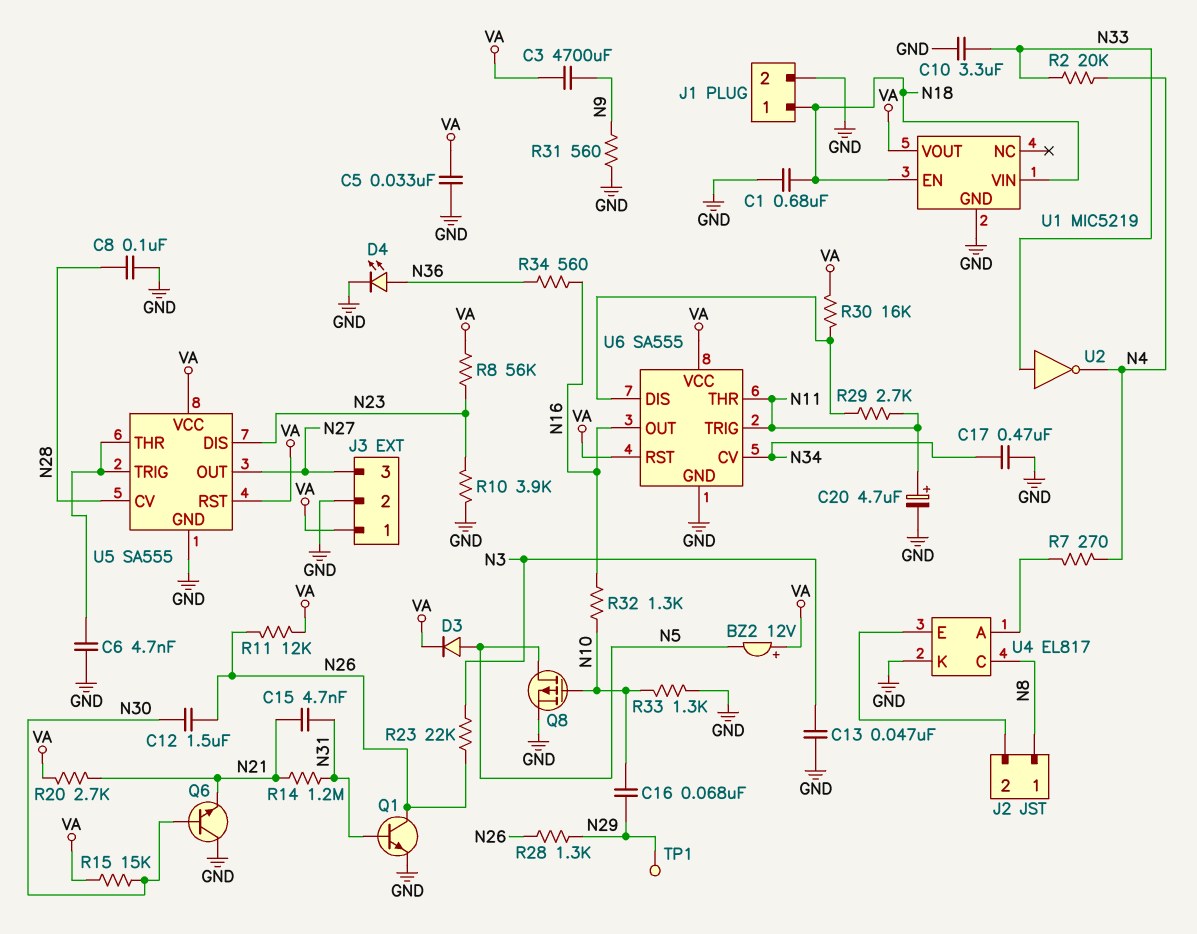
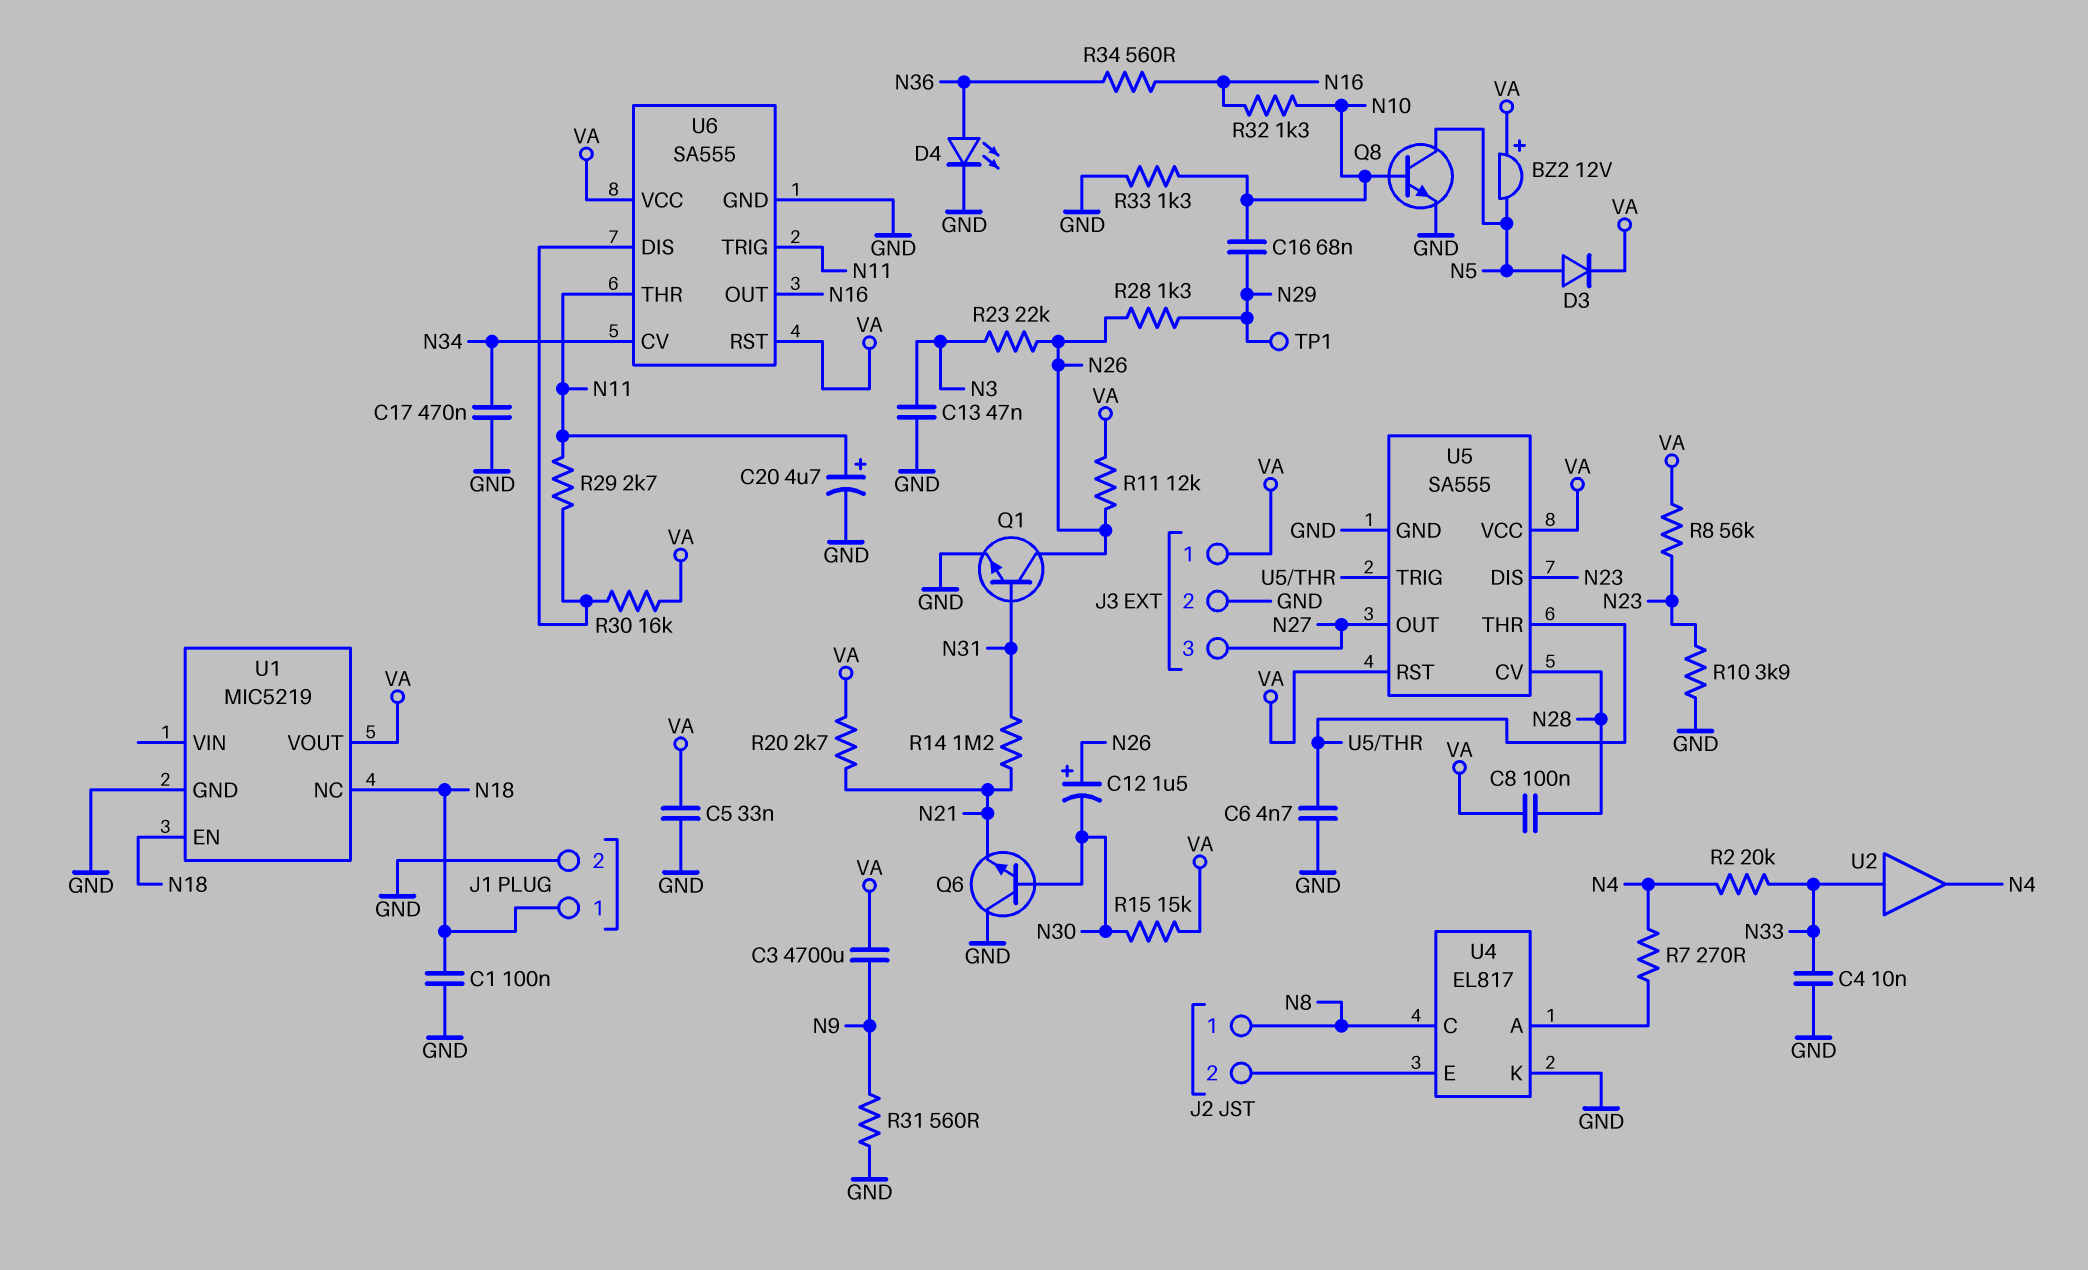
C1: 680nF (GND, N18) -> 100nF (GND, N18)
C4: none -> 10nF (GND, N33)
C8: 100nF (GND, N28) -> 100nF (N28, VA)
C10: 3.3uF (GND, N33) -> none
C12: 1.5uF (N26, N30) -> 1.5uF (plus N26, minus N30)
C15: 4.7nF (N21, N31) -> none
Q8: PMOS (G N10, D N5, S GND) -> NPN (B N10, C N5, E GND)
U1 pin NC: none -> N18
U1 pin VIN: N18 -> none
U2: NOT (in N33, out N4) -> buffer (in N33, out N4)

